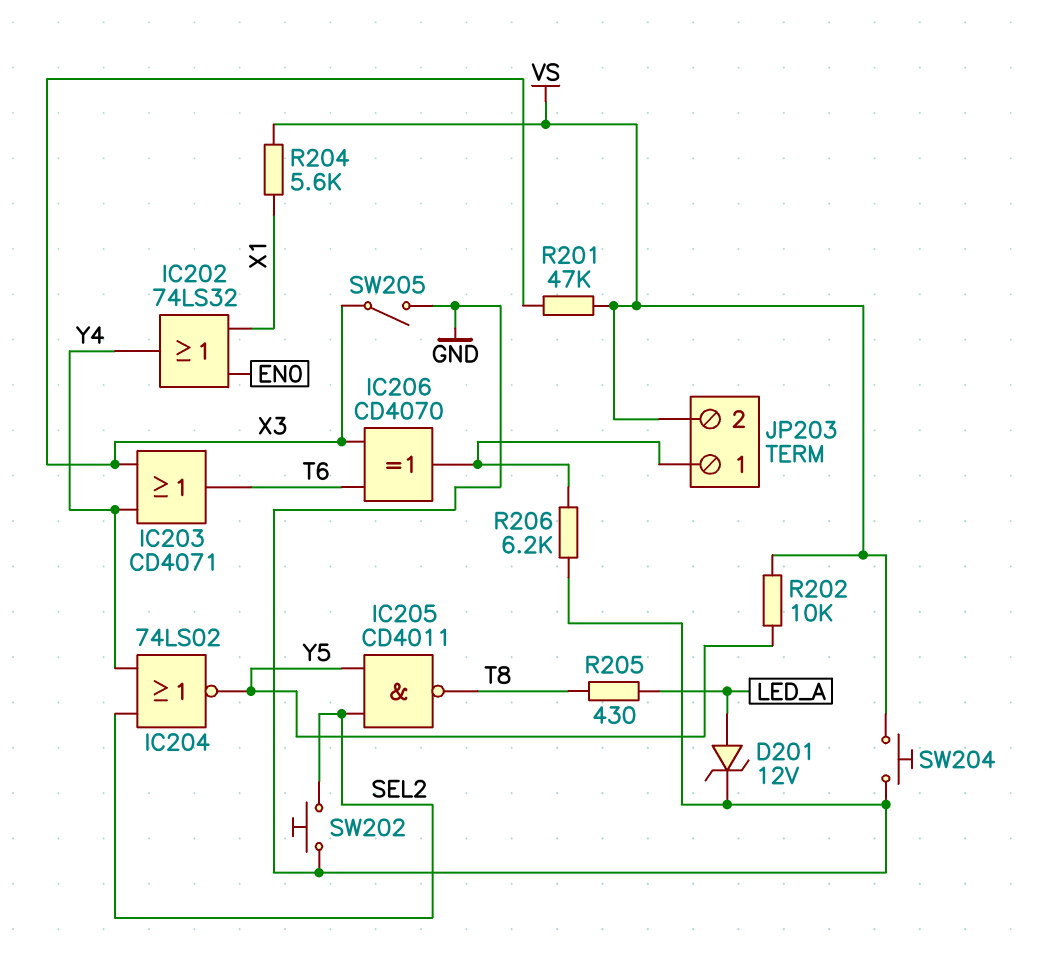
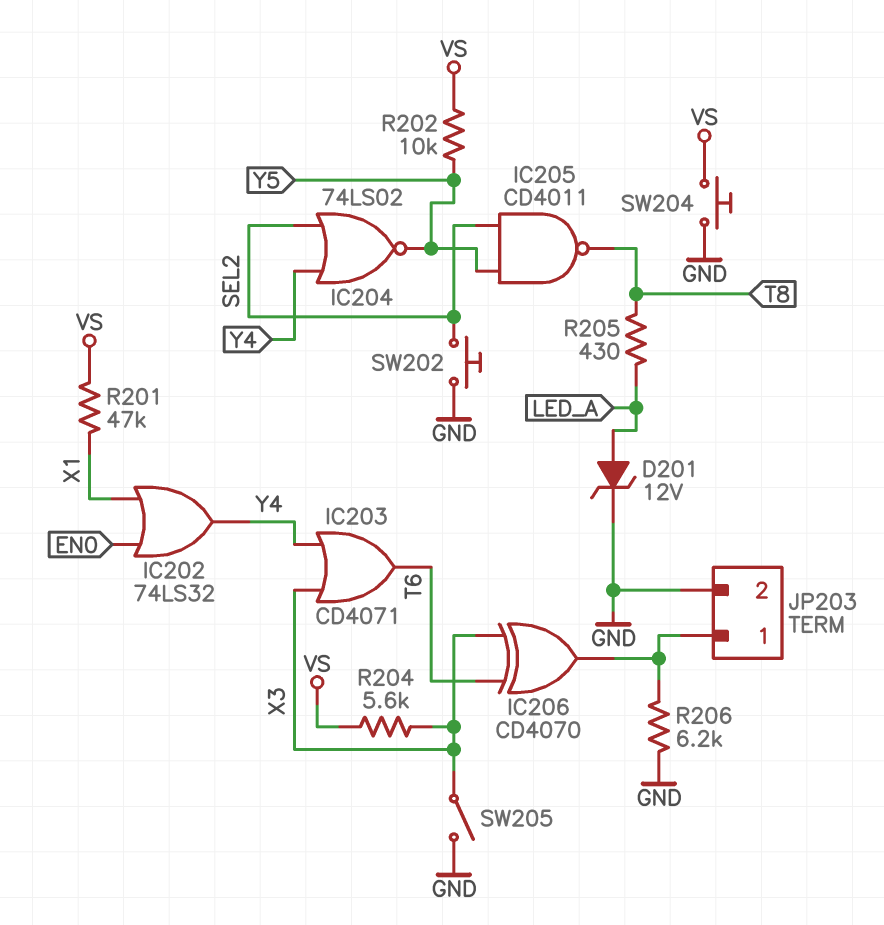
JP203 pin 2: VS -> GND
R201: 47k (VS, X3) -> 47k (VS, X1)
R204: 5.6k (VS, X1) -> 5.6k (VS, X3)

